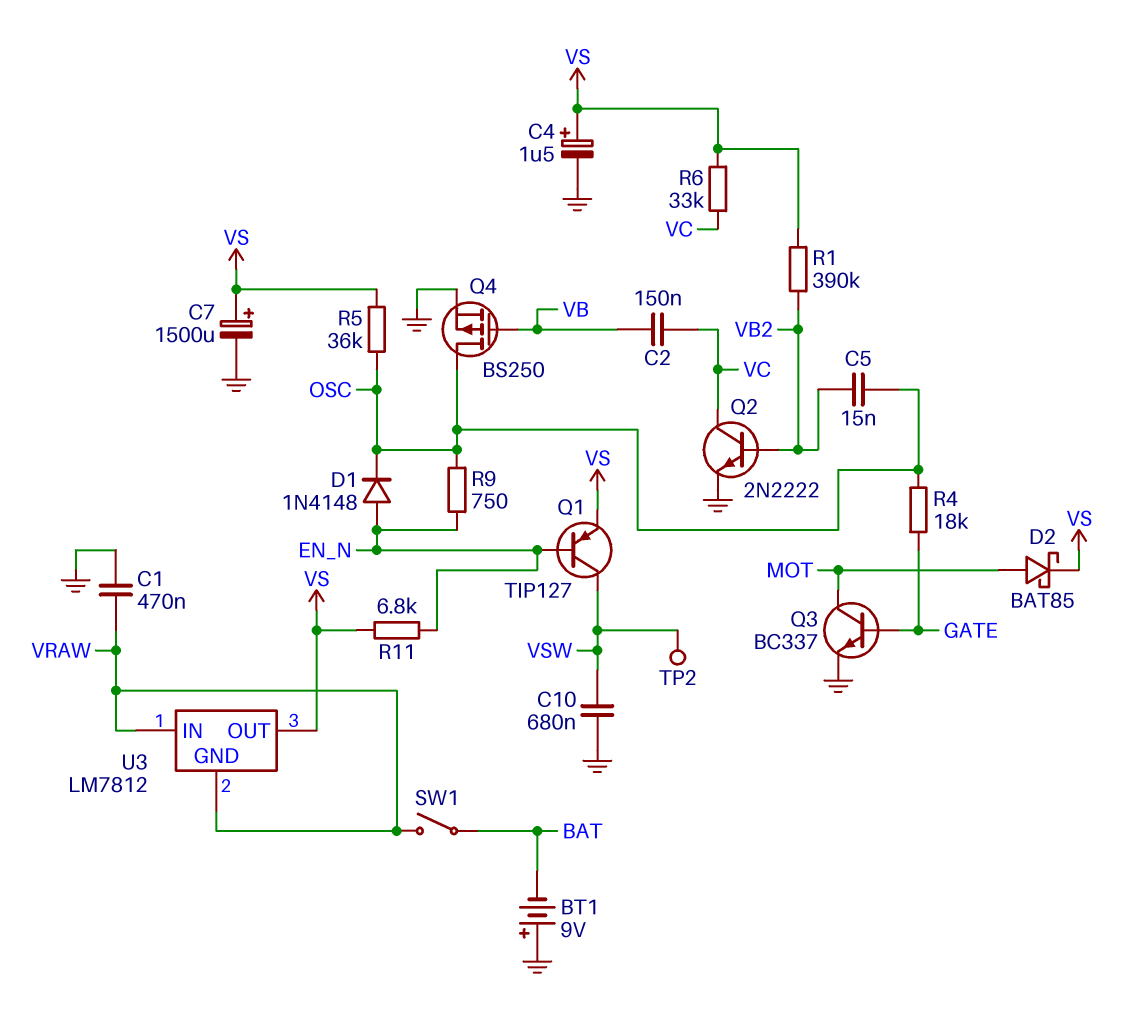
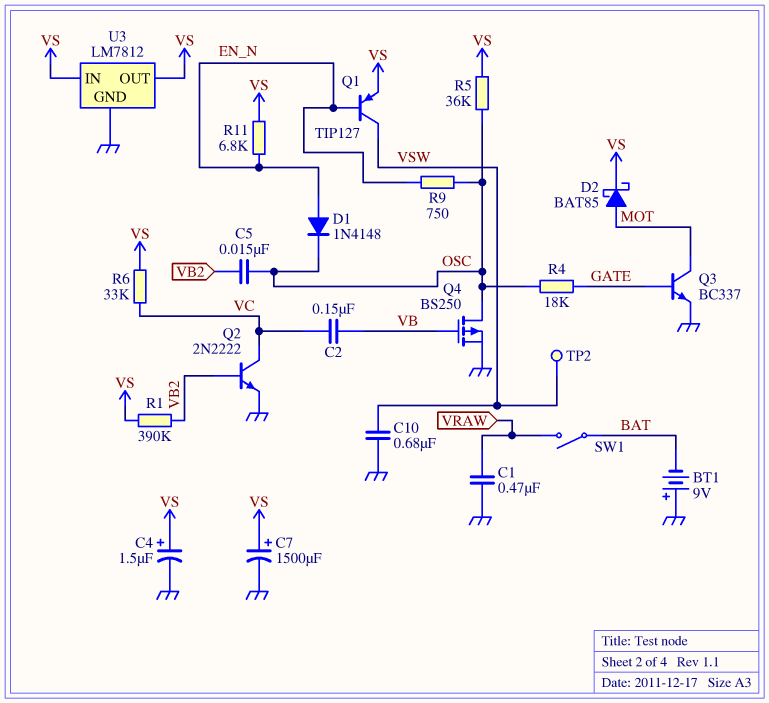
U3 pin GND: VRAW -> GND
U3 pin IN: VRAW -> VS

